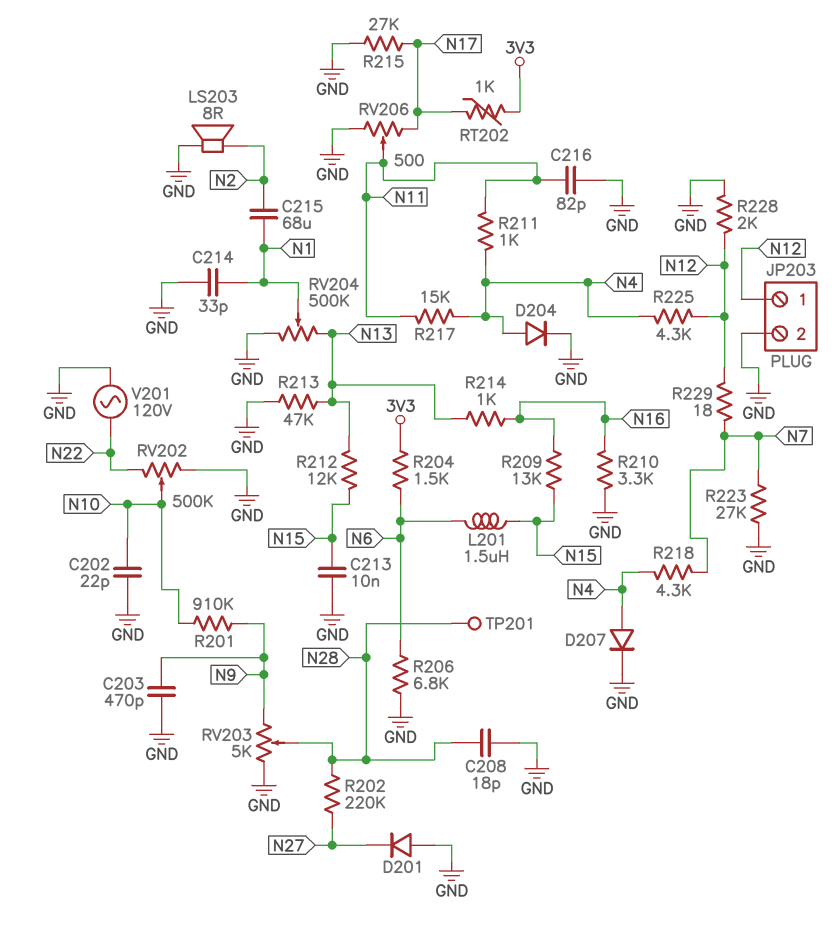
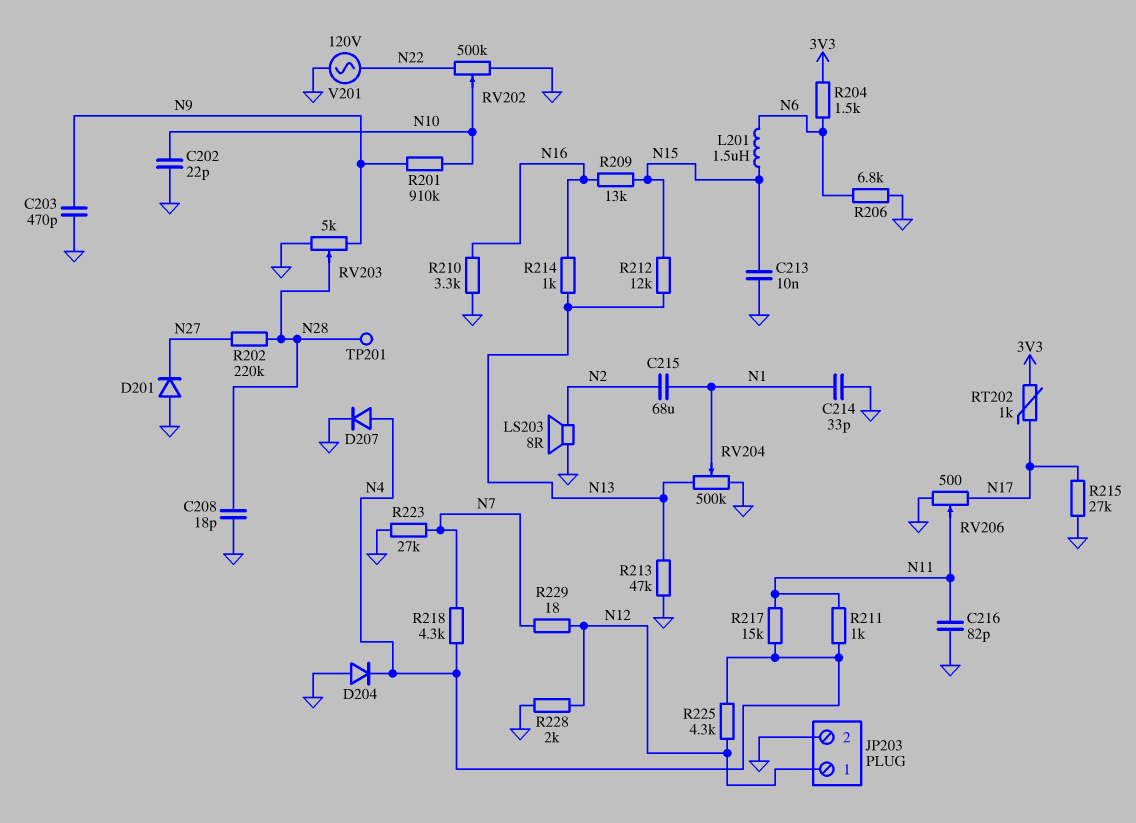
D204: diode (A N4, K GND) -> diode (A GND, K N4)

